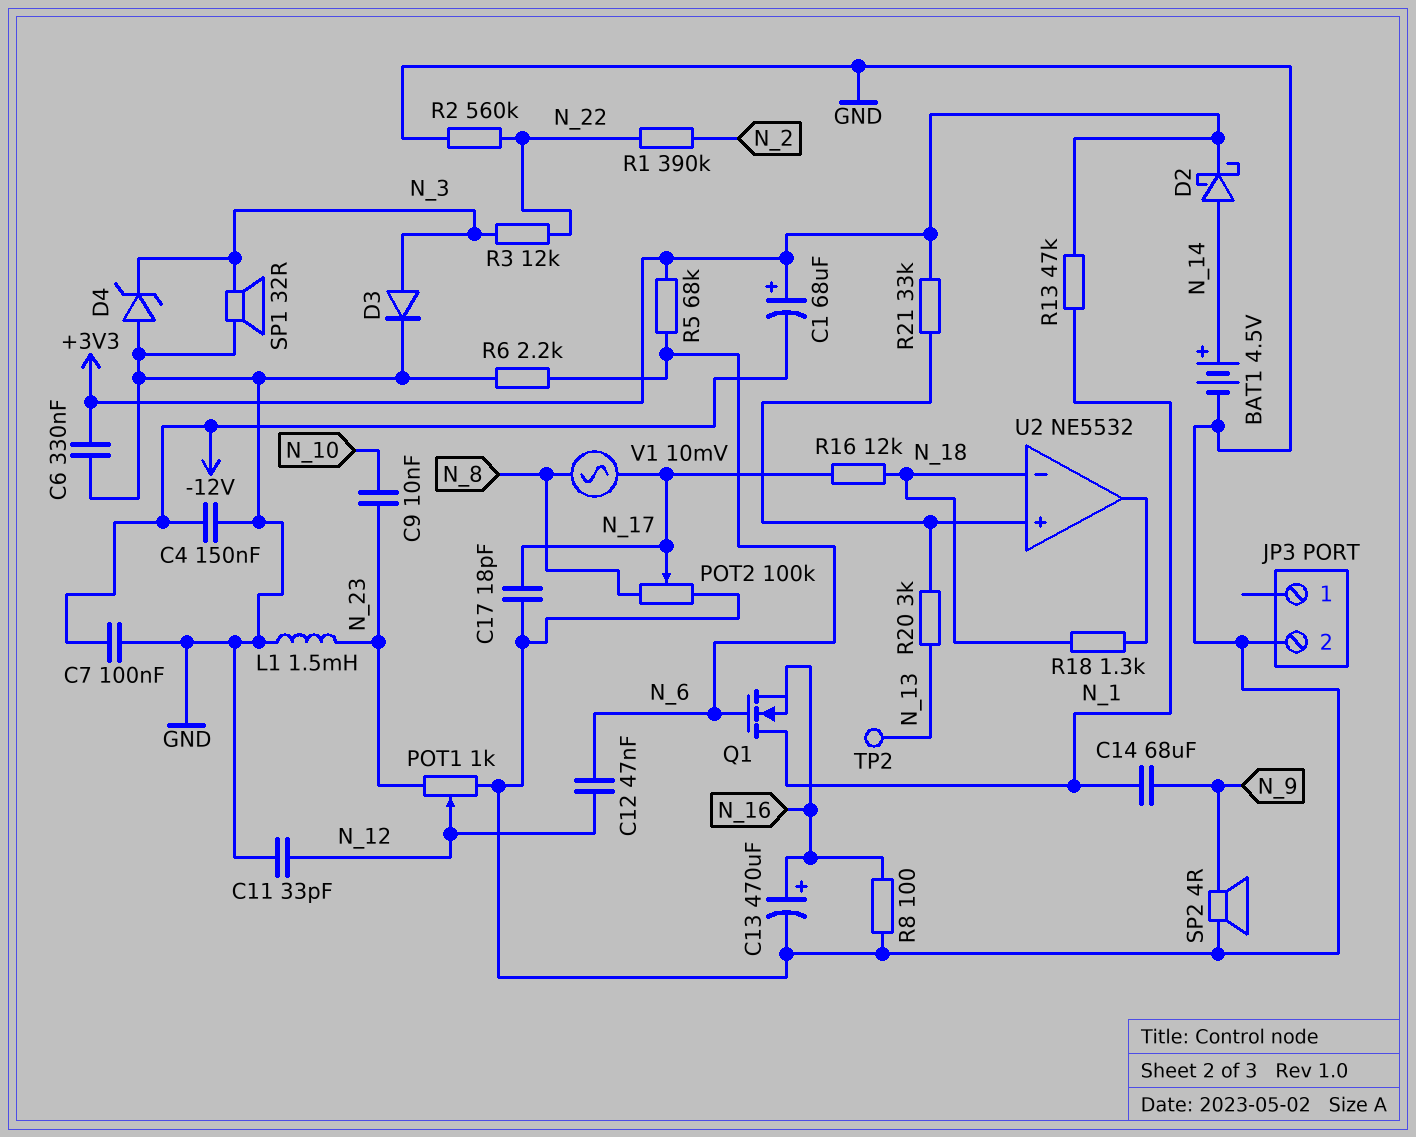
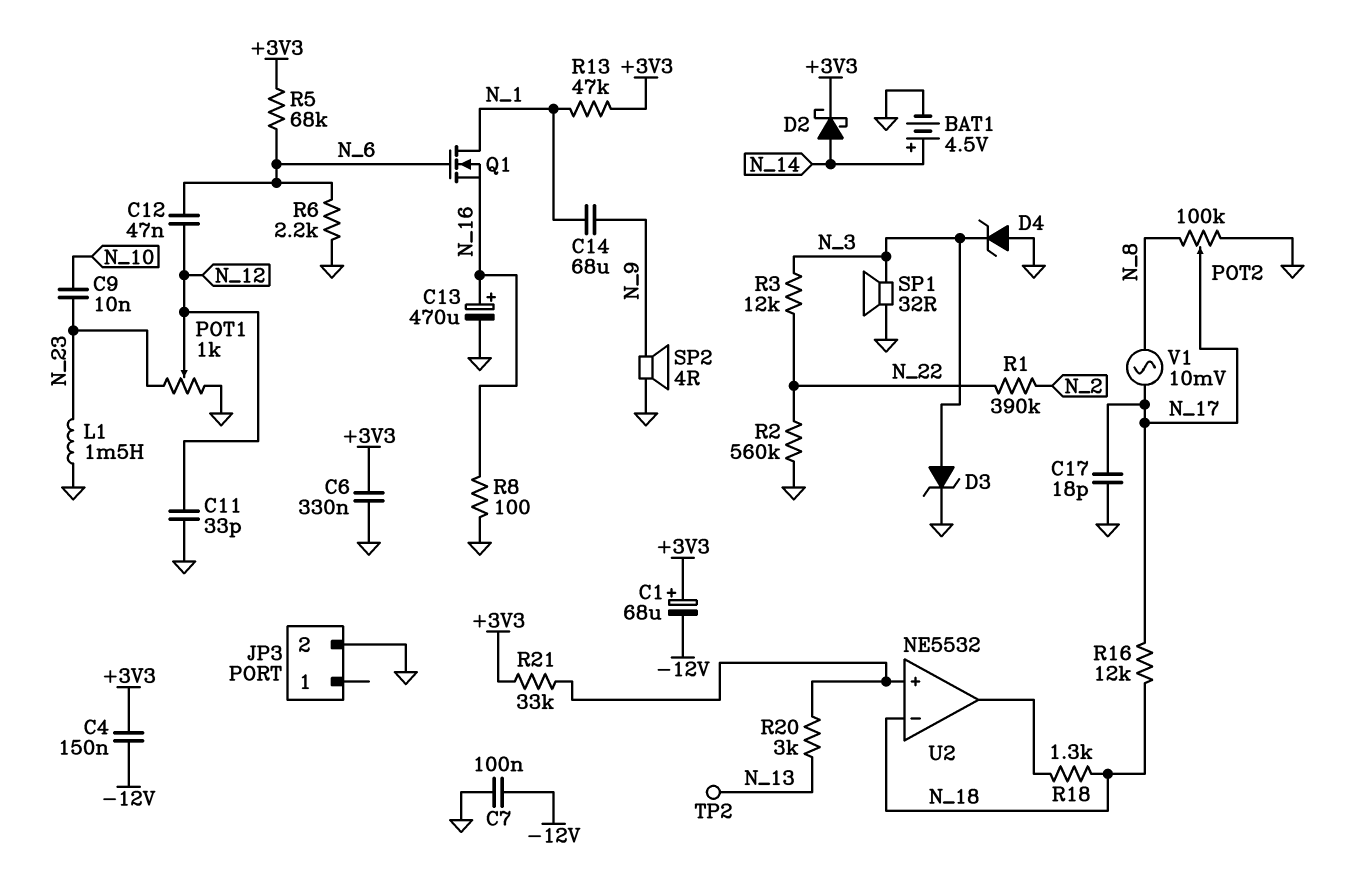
C4: 150nF (-12V, GND) -> 150nF (+3V3, -12V)
D3: diode (A N_3, K GND) -> zener (A N_3, K GND)

